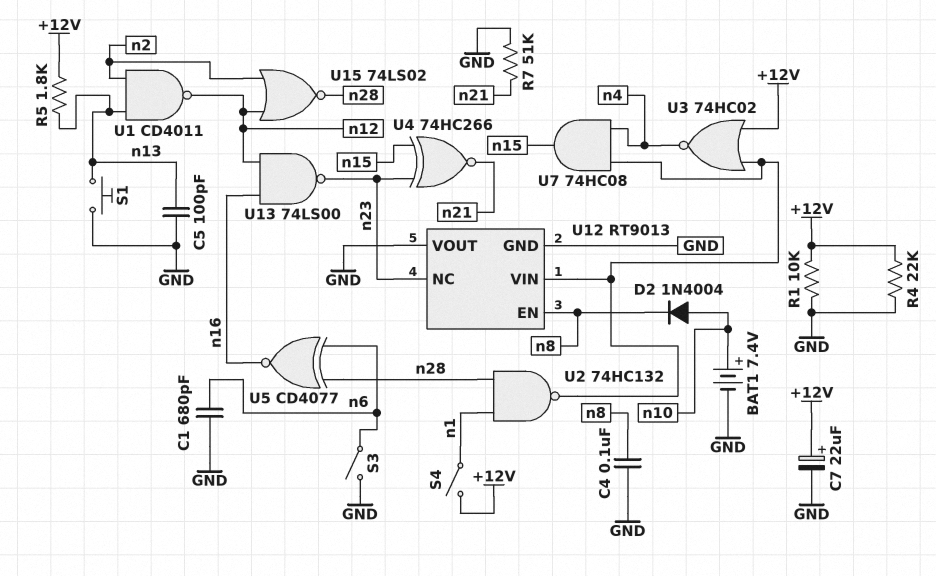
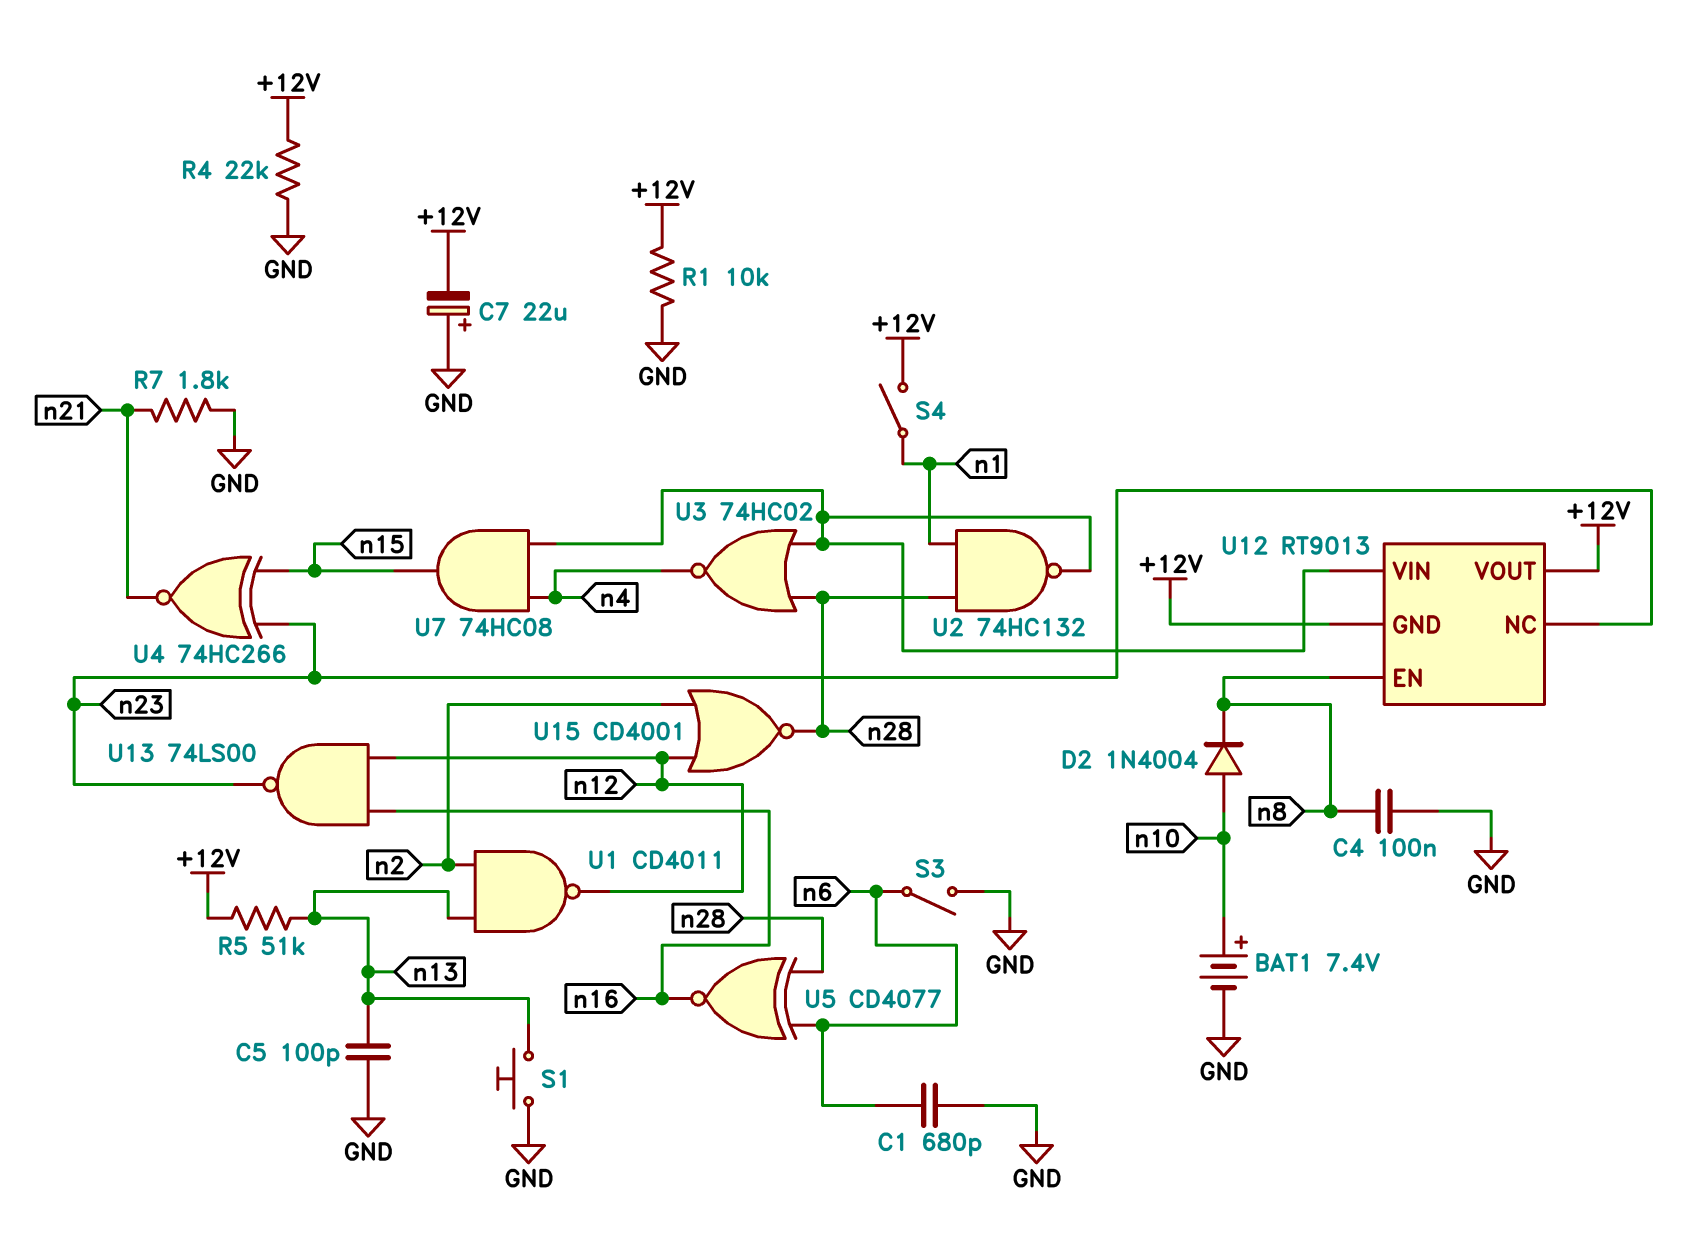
C7: 22uF (plus +12V, minus GND) -> 22uF (plus GND, minus +12V)
R5: 1.8k (+12V, n13) -> 51k (+12V, n13)
R7: 51k (GND, n21) -> 1.8k (GND, n21)
U3: NOR 74HC02 (in +12V, in U12/VIN, out n4) -> NOR 74HC02 (in U12/VIN, in n28, out n4)
U12 pin GND: GND -> +12V
U12 pin VOUT: GND -> +12V
U15: NOR 74LS02 (in n2, in n12, out n28) -> NOR CD4001 (in n2, in n12, out n28)

